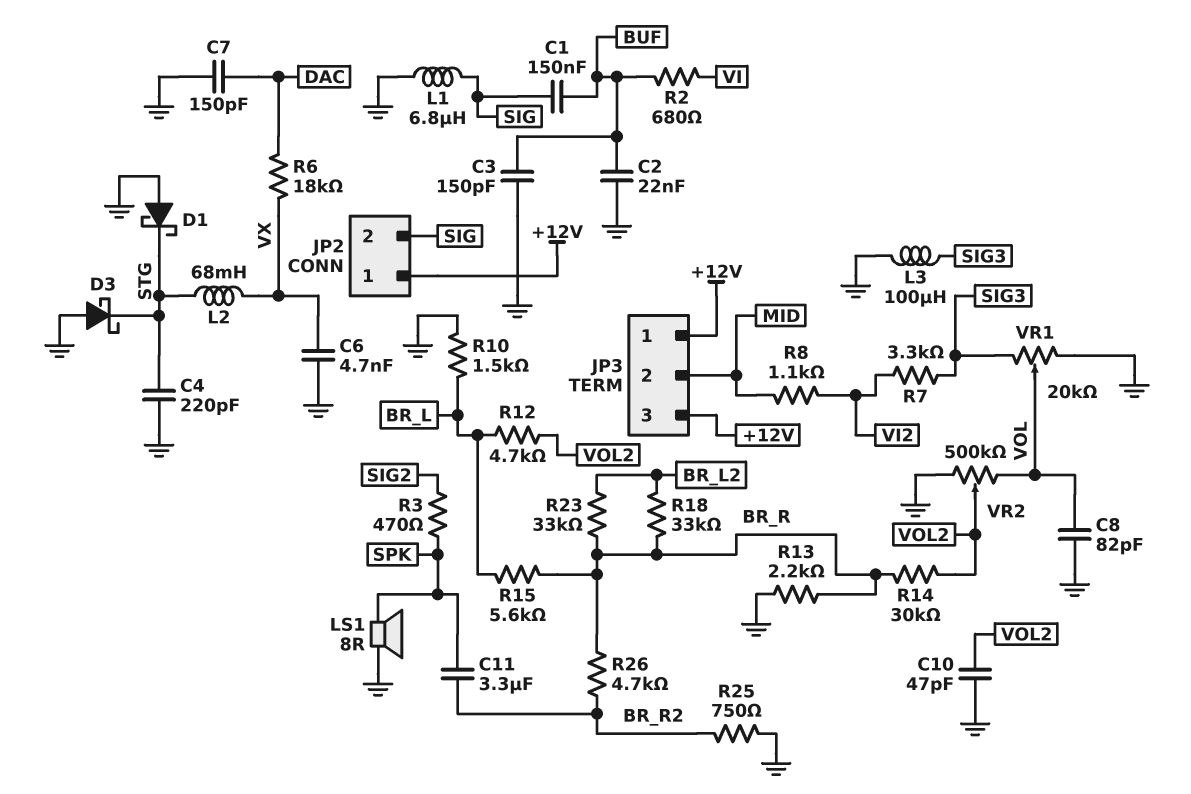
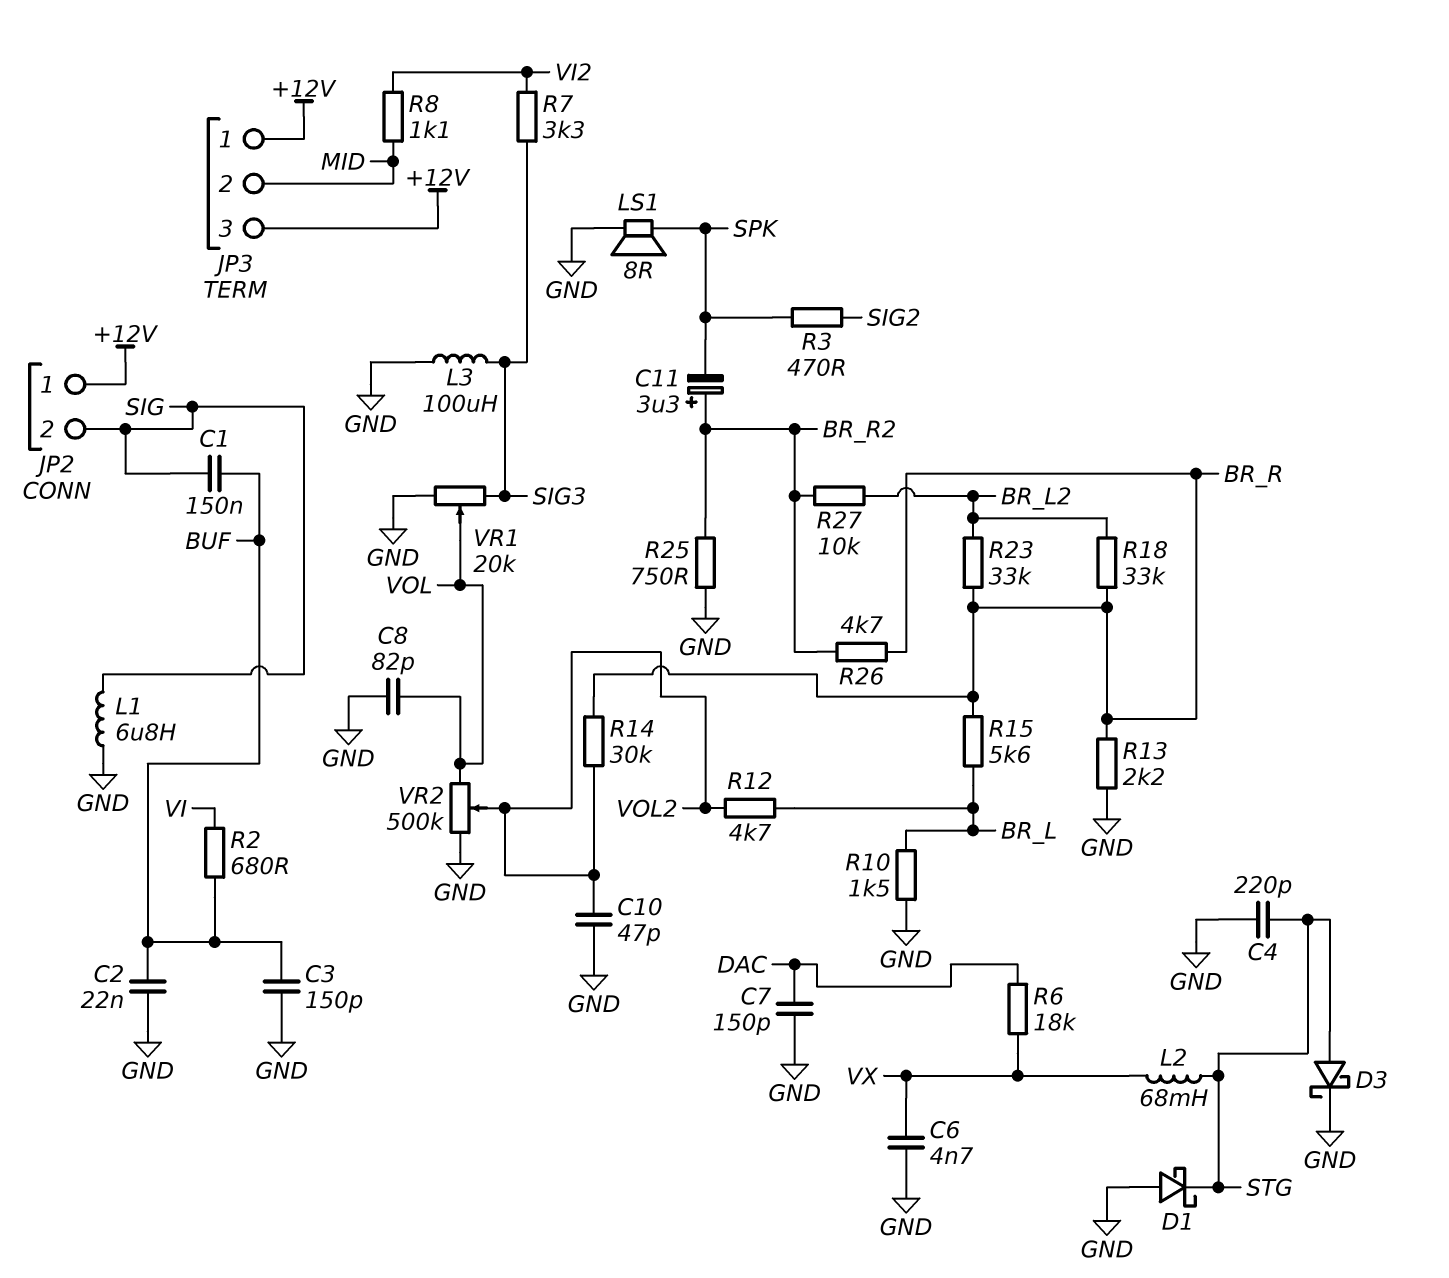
C11: 3.3uF (BR_R2, SPK) -> 3.3uF (plus BR_R2, minus SPK)
D3: schottky (A GND, K STG) -> schottky (A STG, K GND)
R27: none -> 10k (BR_L2, BR_R2)

